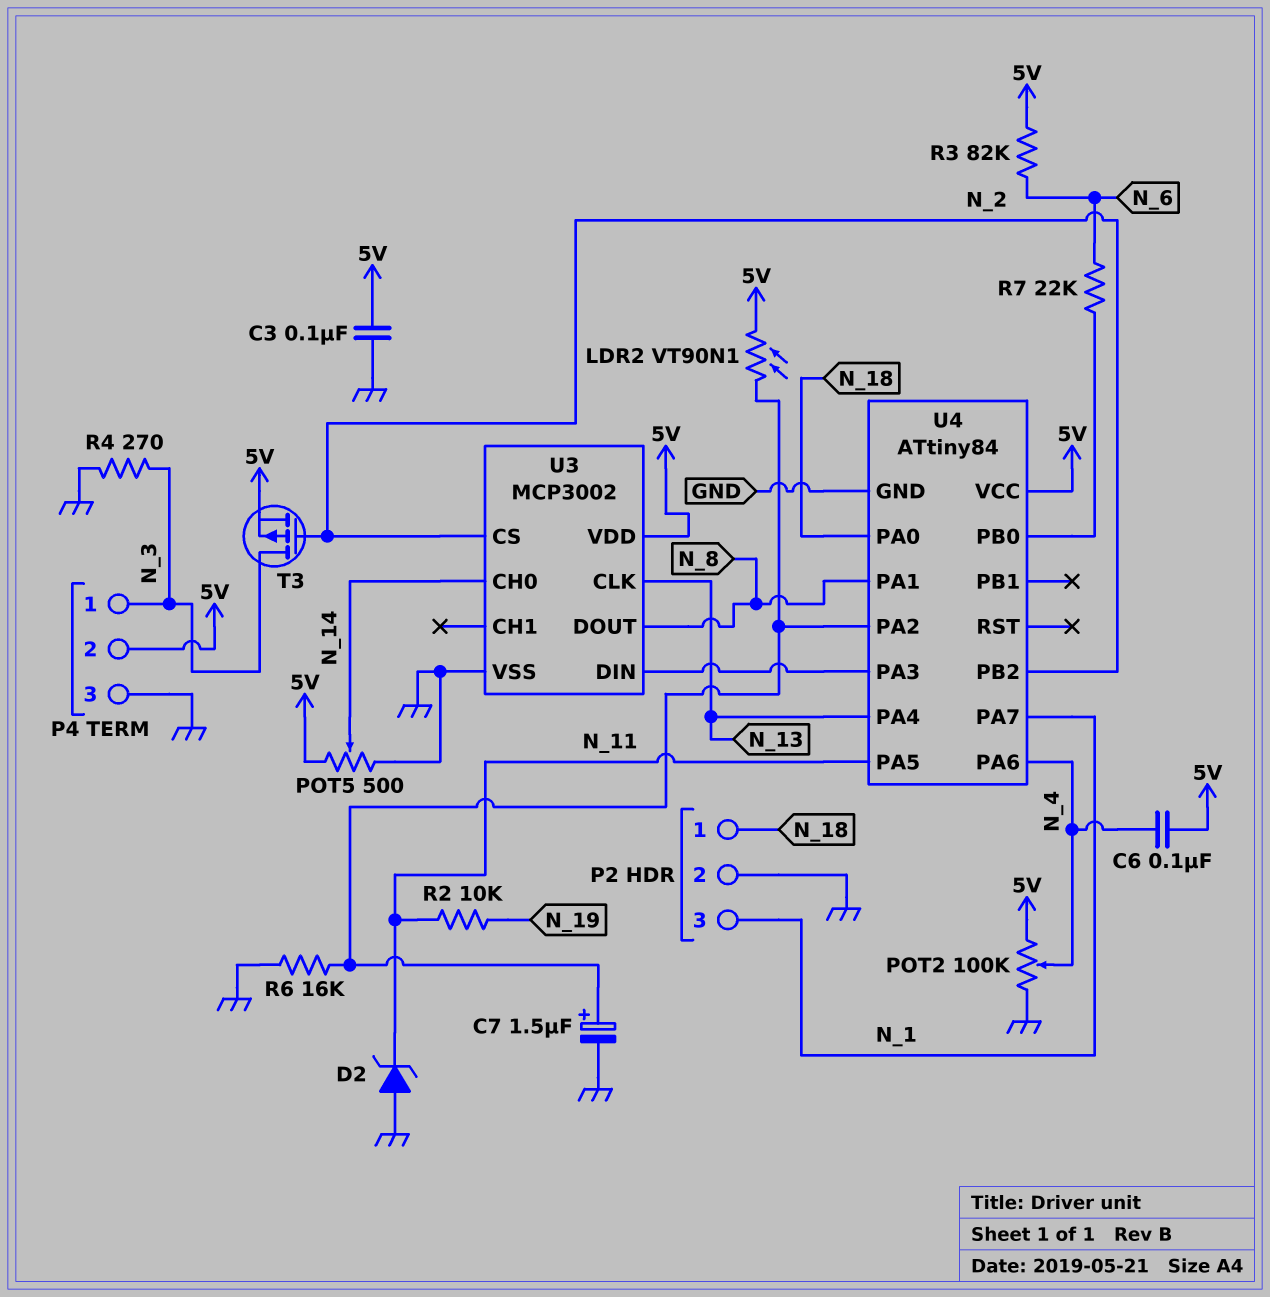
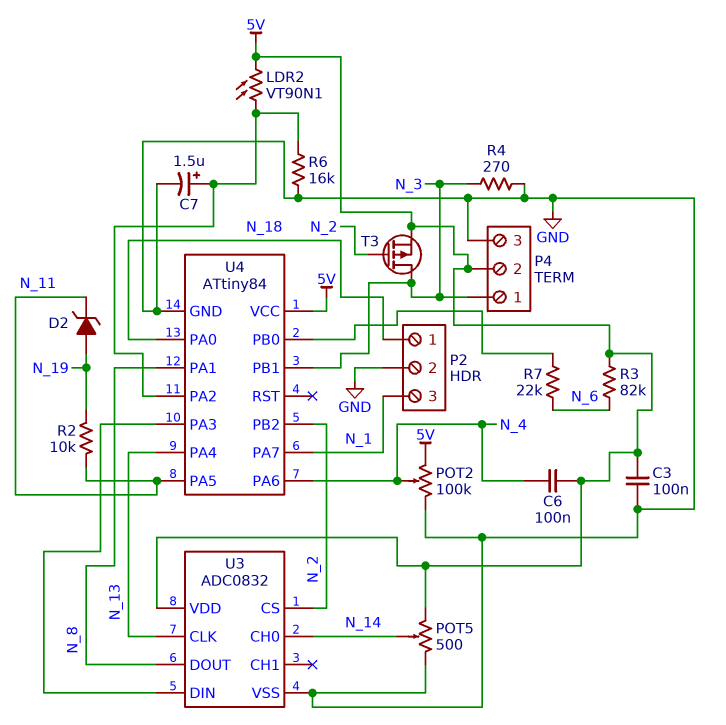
D2: zener (A GND, K N_11) -> zener (A N_19, K N_11)
U3: MCP3002 -> ADC0832
U4 pin PB1: none -> N_3

